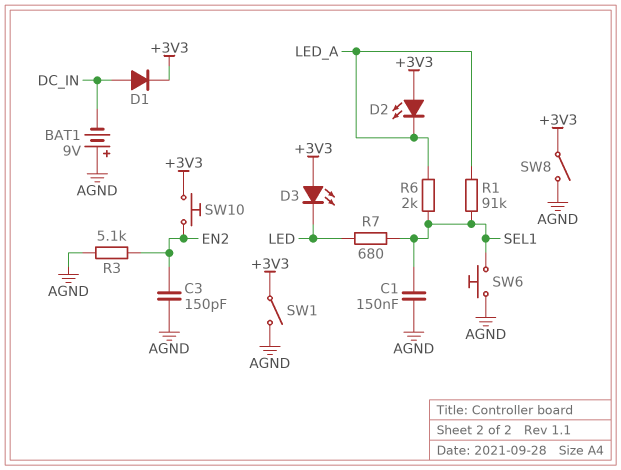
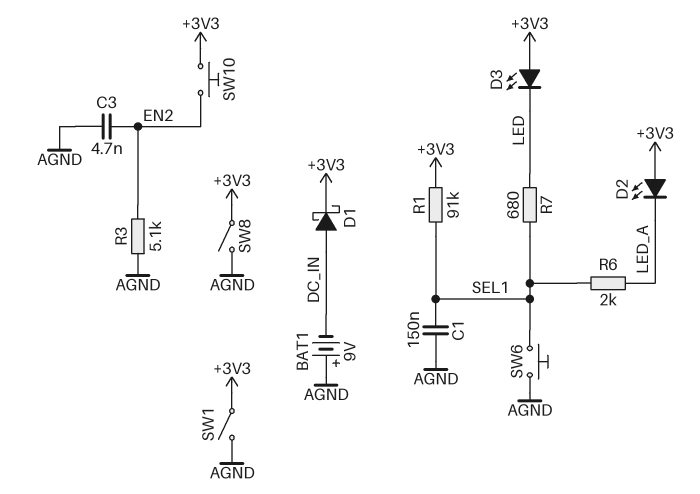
C3: 150pF (AGND, EN2) -> 4.7nF (AGND, EN2)
D1: diode (A DC_IN, K +3V3) -> schottky (A DC_IN, K +3V3)
R1: 91k (LED_A, SEL1) -> 91k (+3V3, SEL1)

